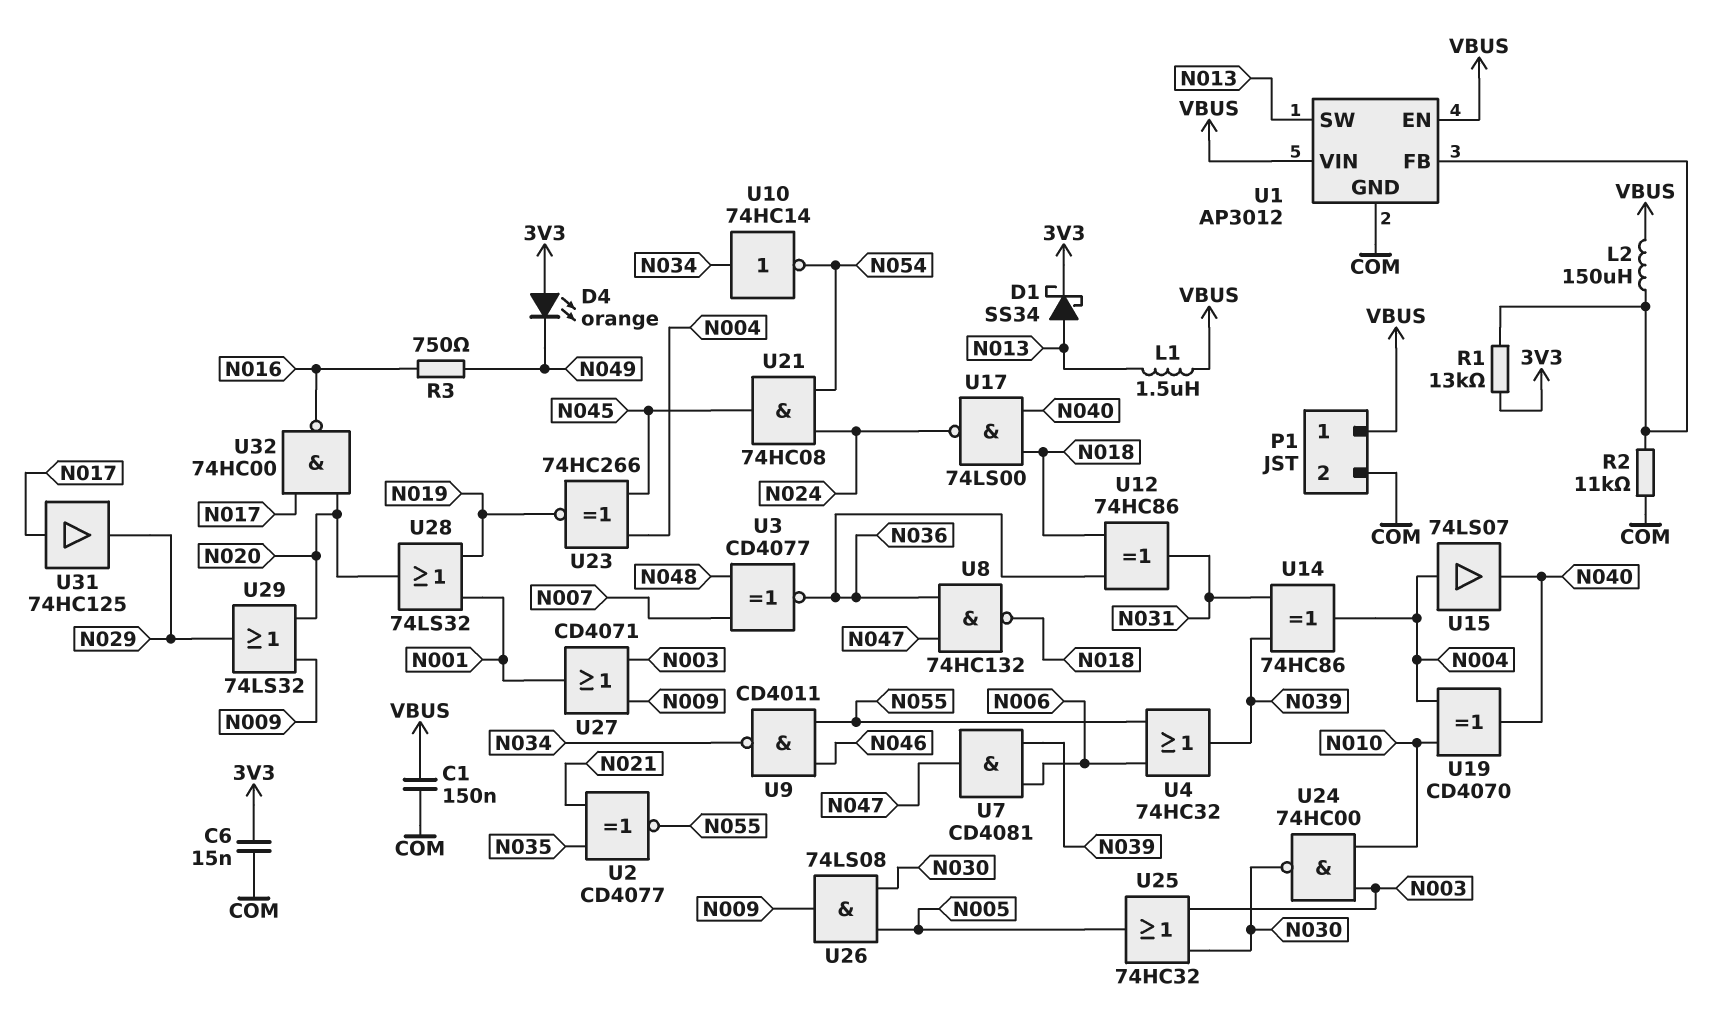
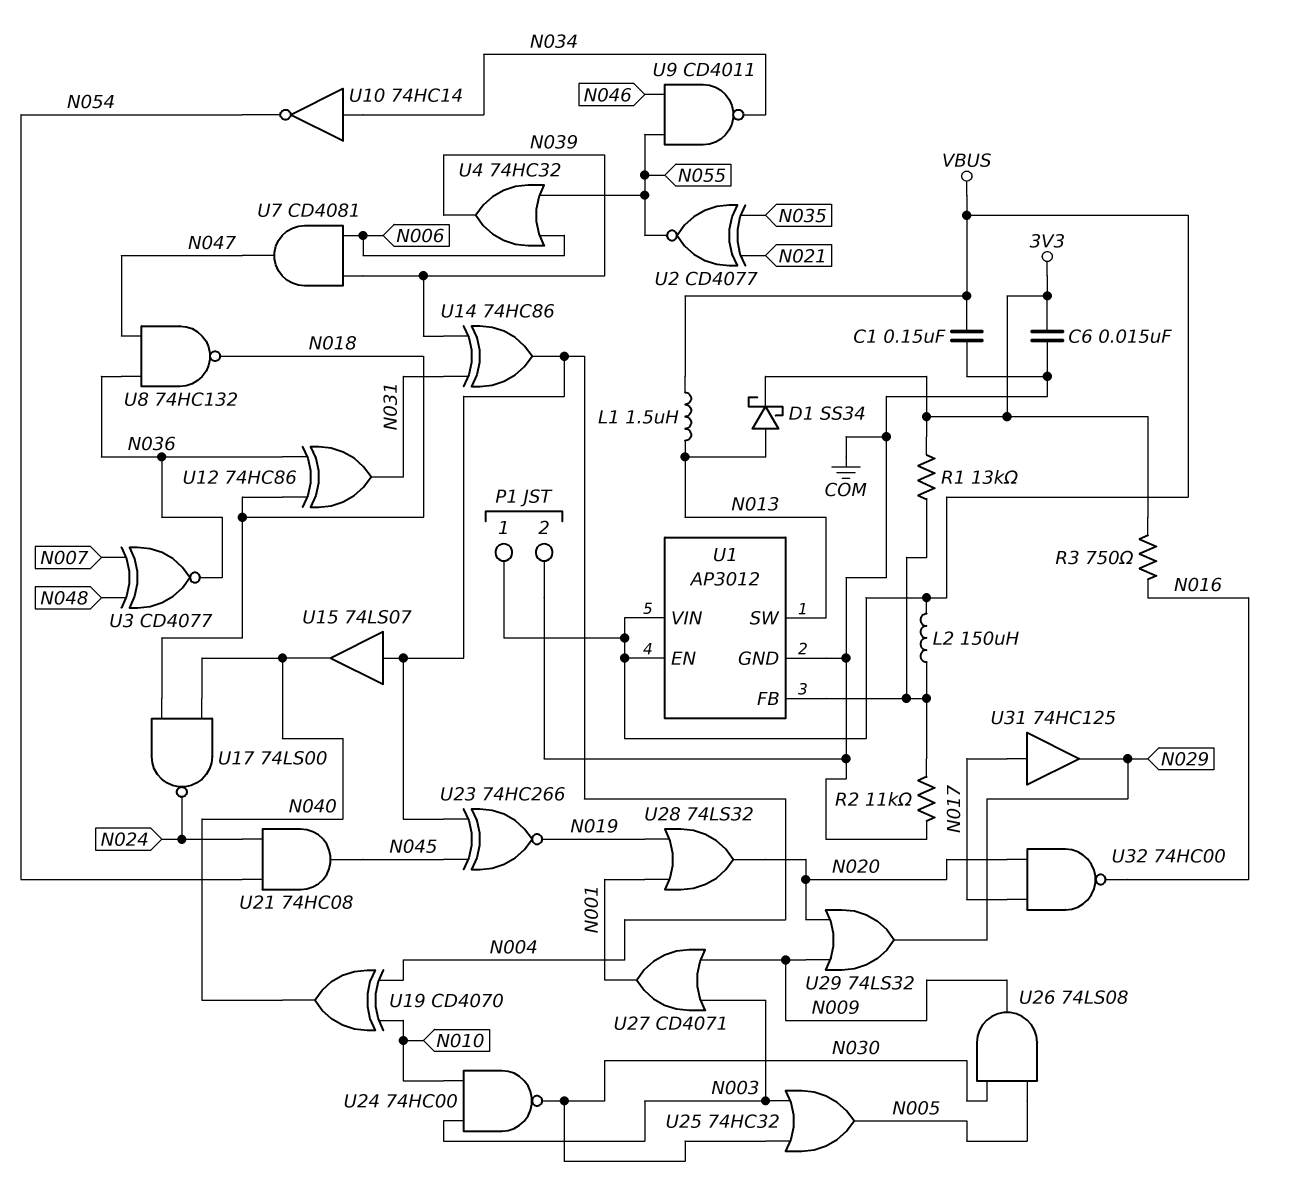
D4: LED orange (A 3V3, K N049) -> none
R3: 750 (N016, N049) -> 750 (3V3, N016)

